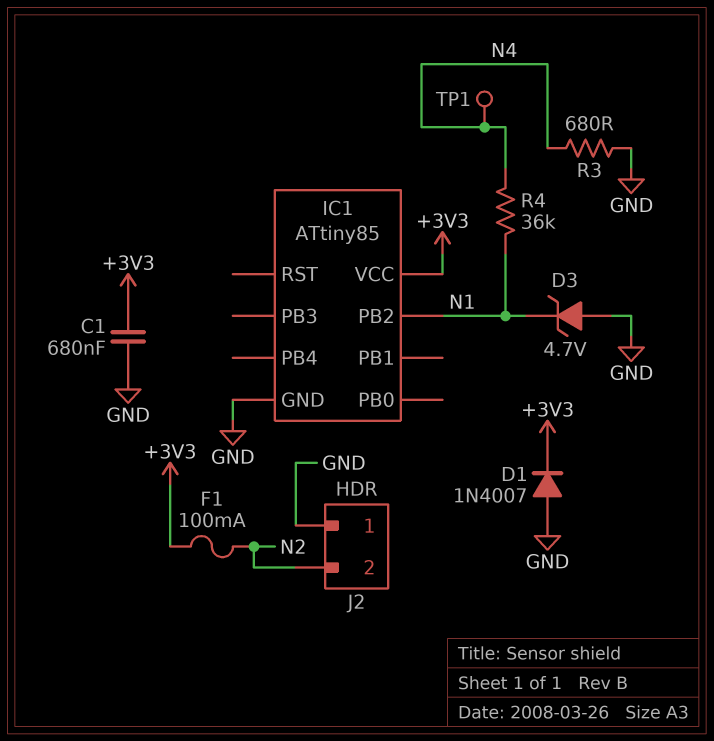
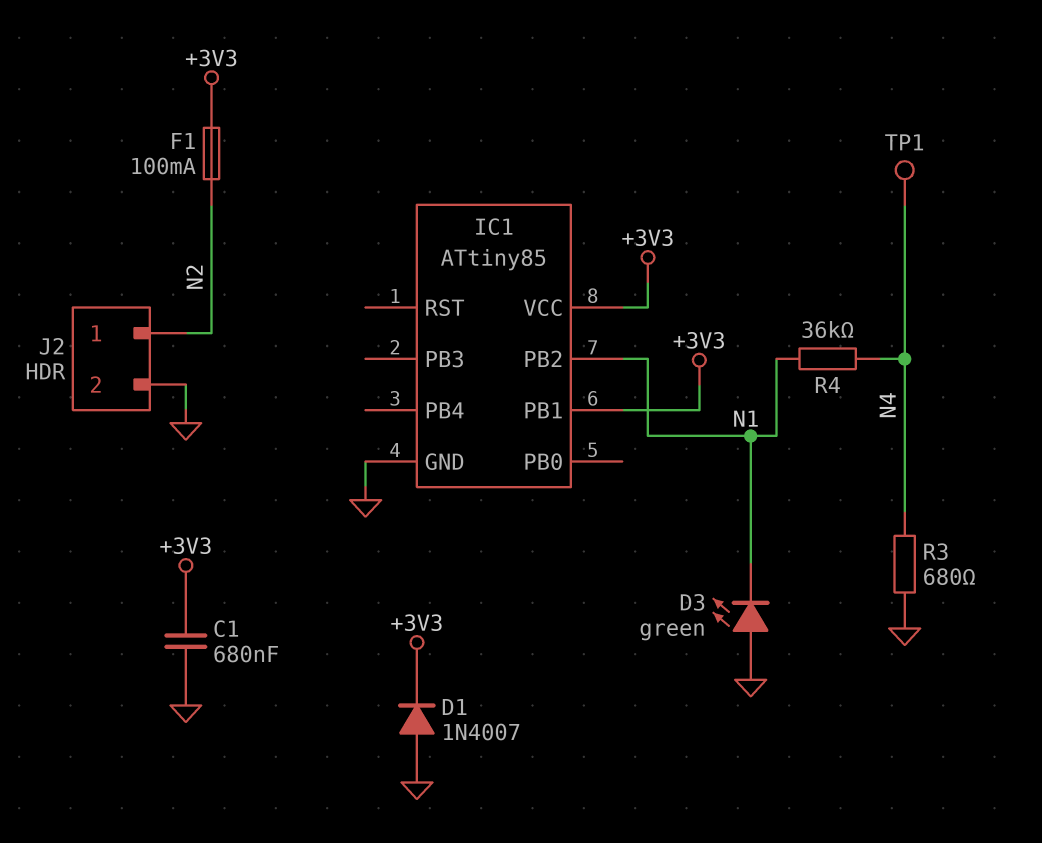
D3: zener 4.7V (A GND, K N1) -> LED green (A GND, K N1)
IC1 pin PB1: none -> +3V3
J2 pin 1: GND -> N2
J2 pin 2: N2 -> GND

